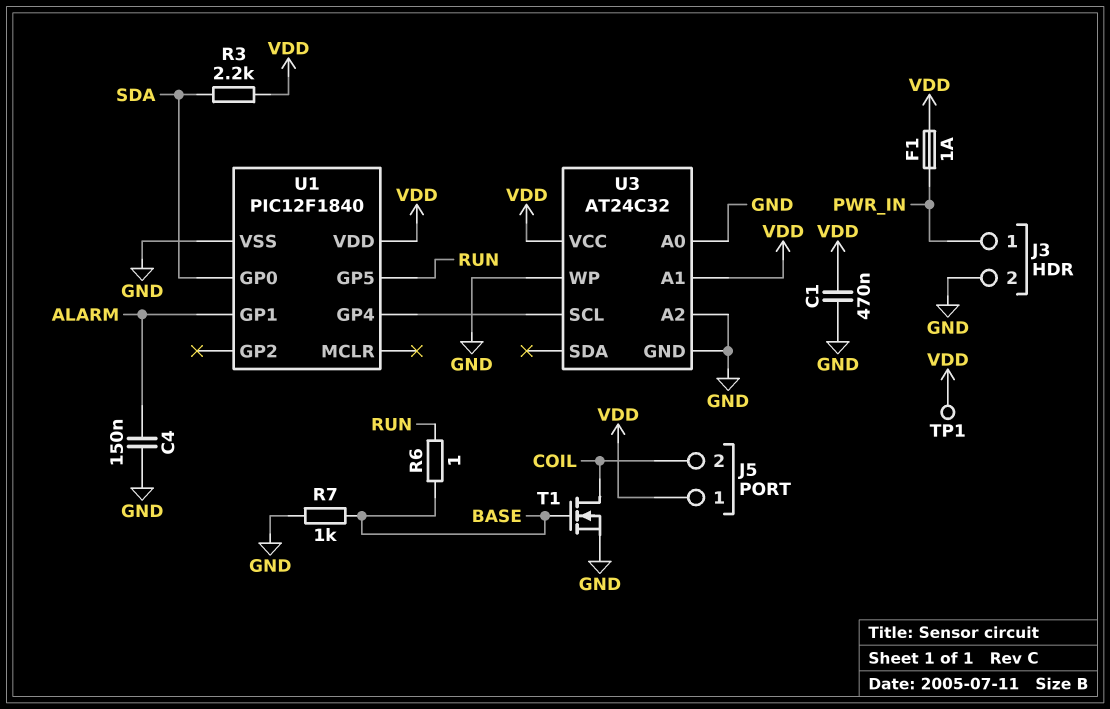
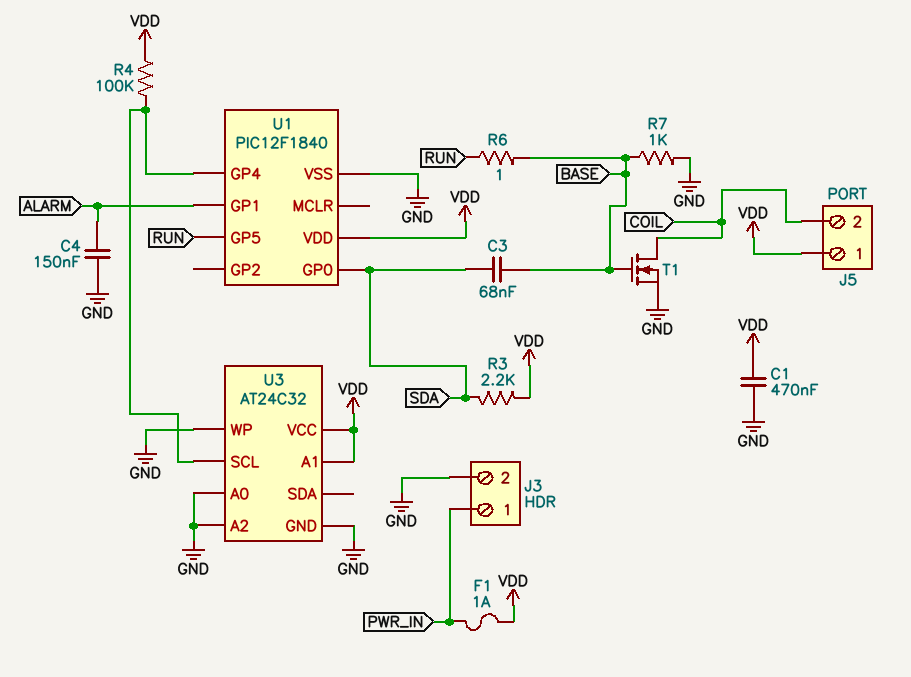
C3: none -> 68nF (BASE, SDA)
R4: none -> 100k (U1/GP4, VDD)
TP1: test point (VDD) -> none

